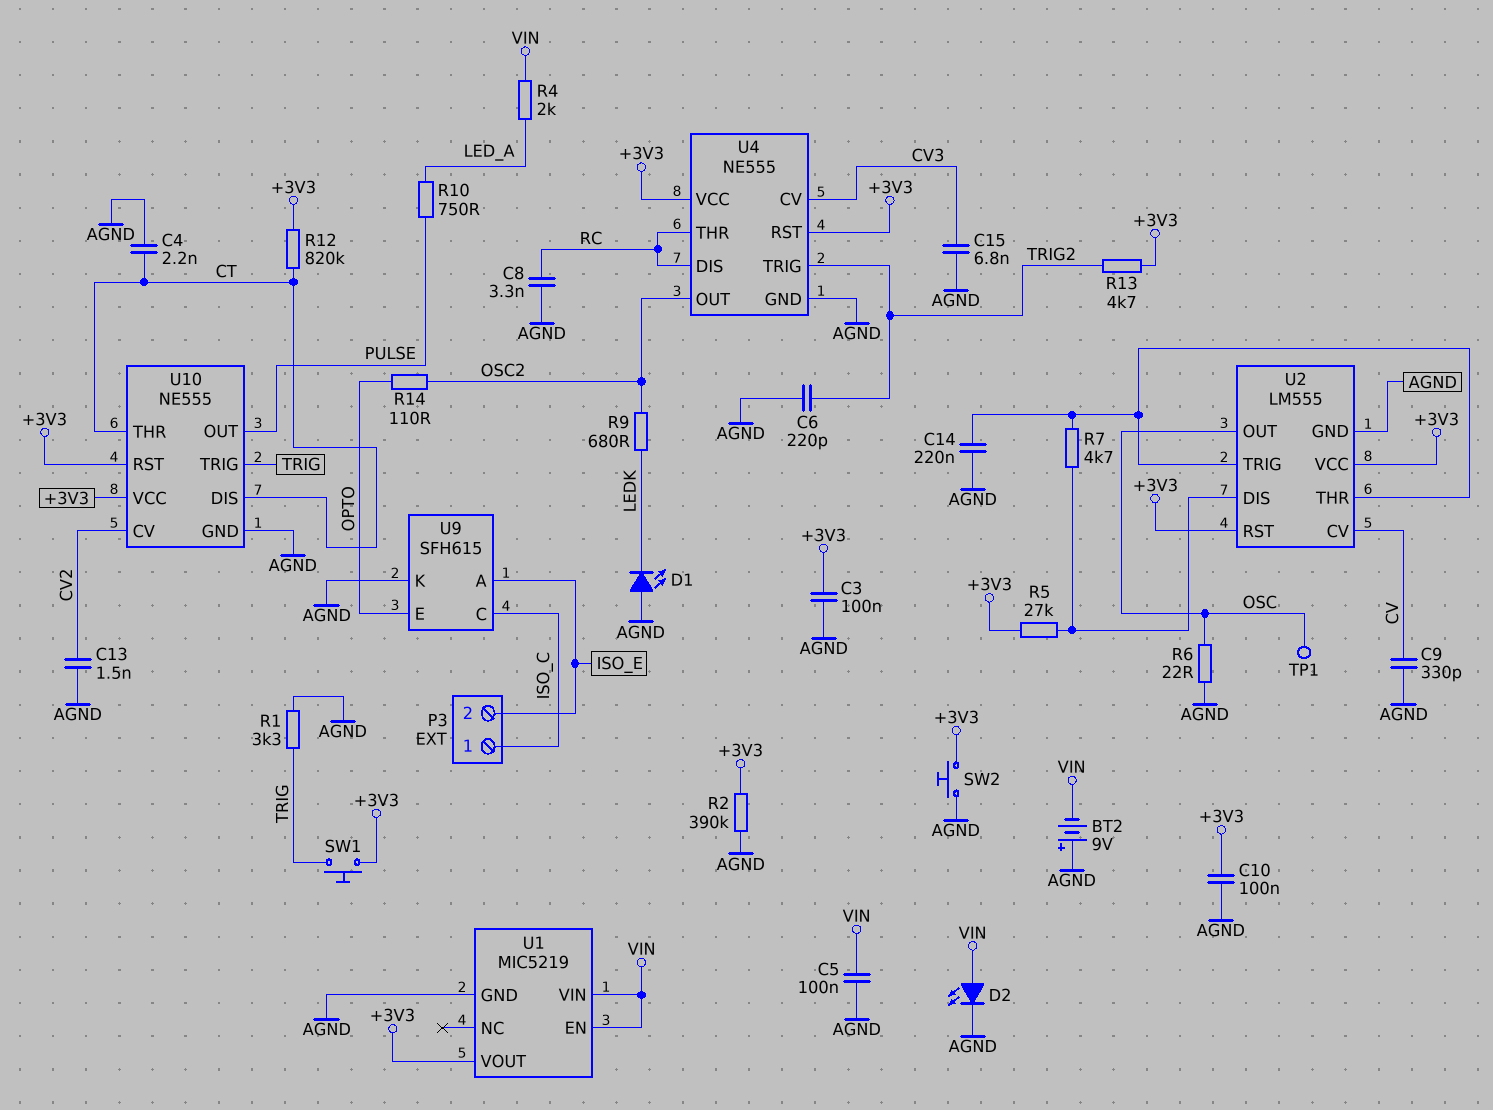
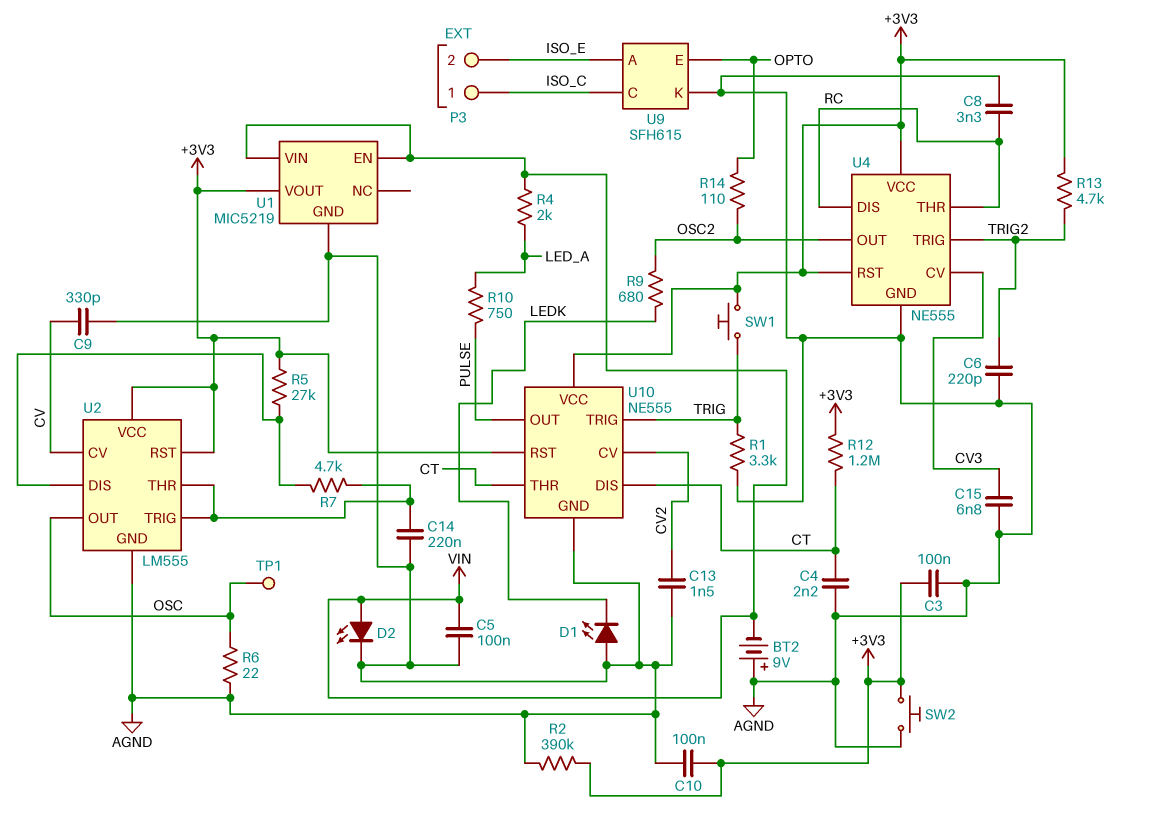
R12: 820k (+3V3, CT) -> 1.2M (+3V3, CT)

